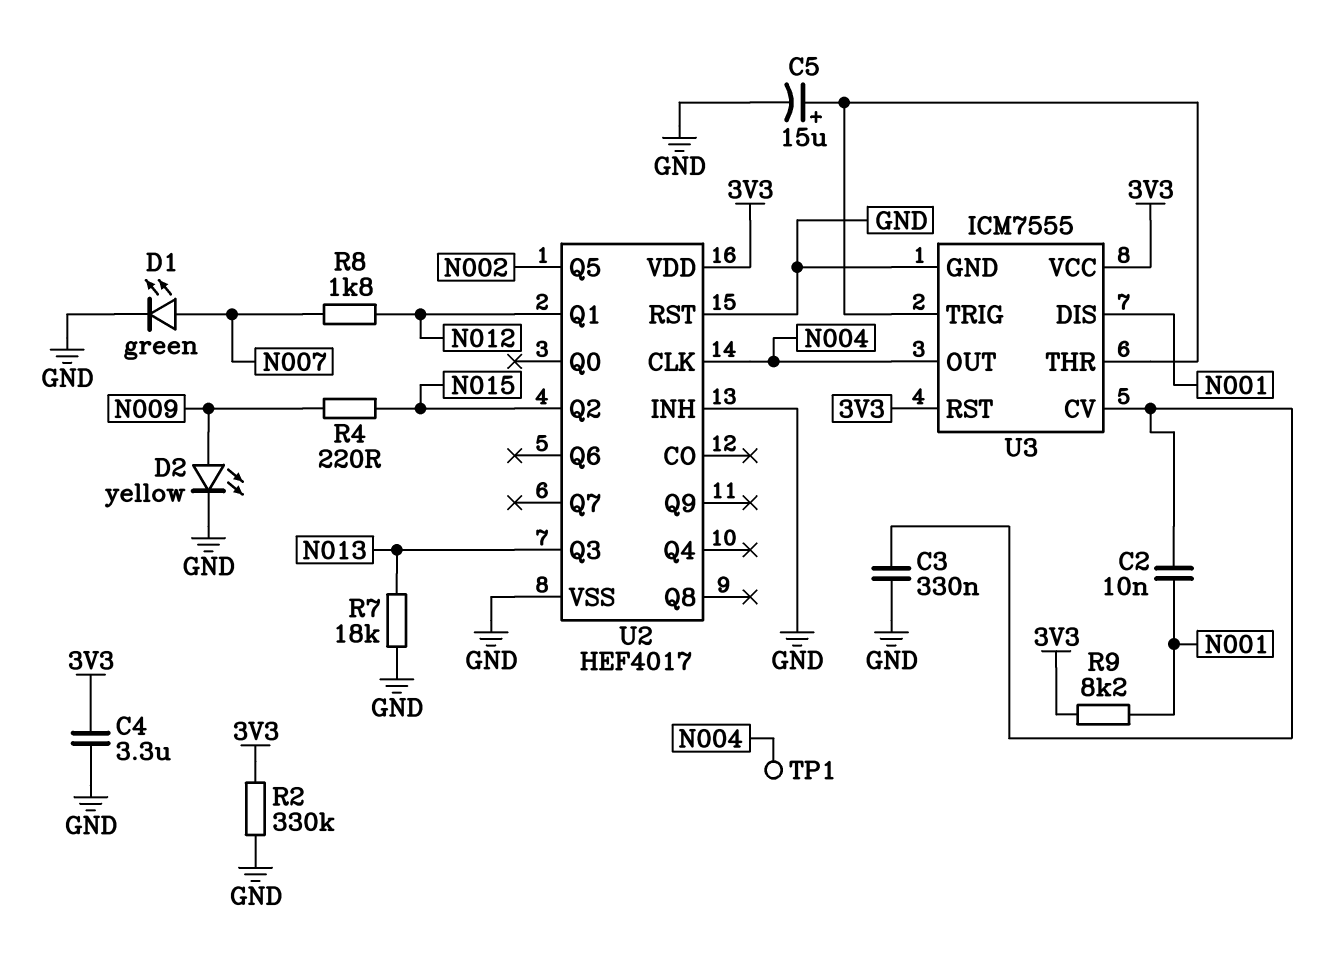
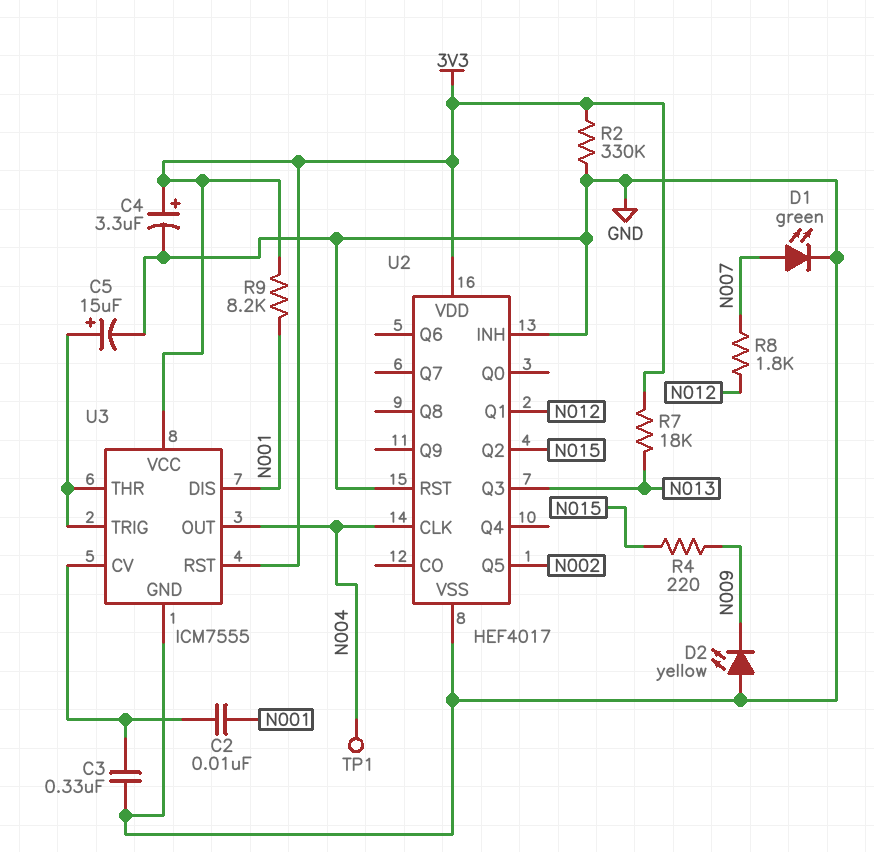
C4: 3.3uF (3V3, GND) -> 3.3uF (plus 3V3, minus GND)
D2: LED yellow (A N009, K GND) -> LED yellow (A GND, K N009)
R7: 18k (GND, N013) -> 18k (3V3, N013)

